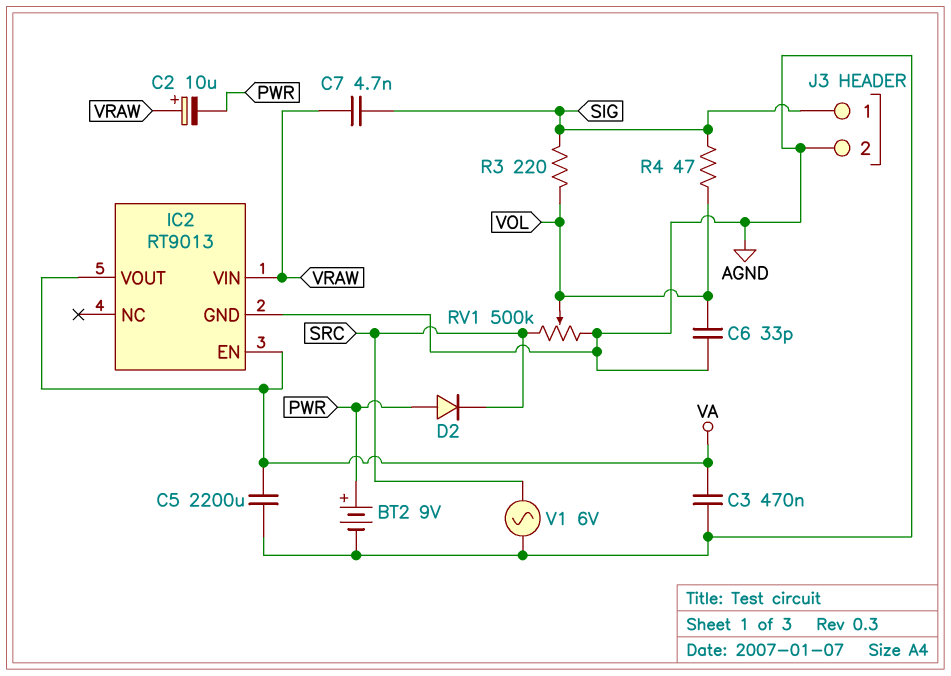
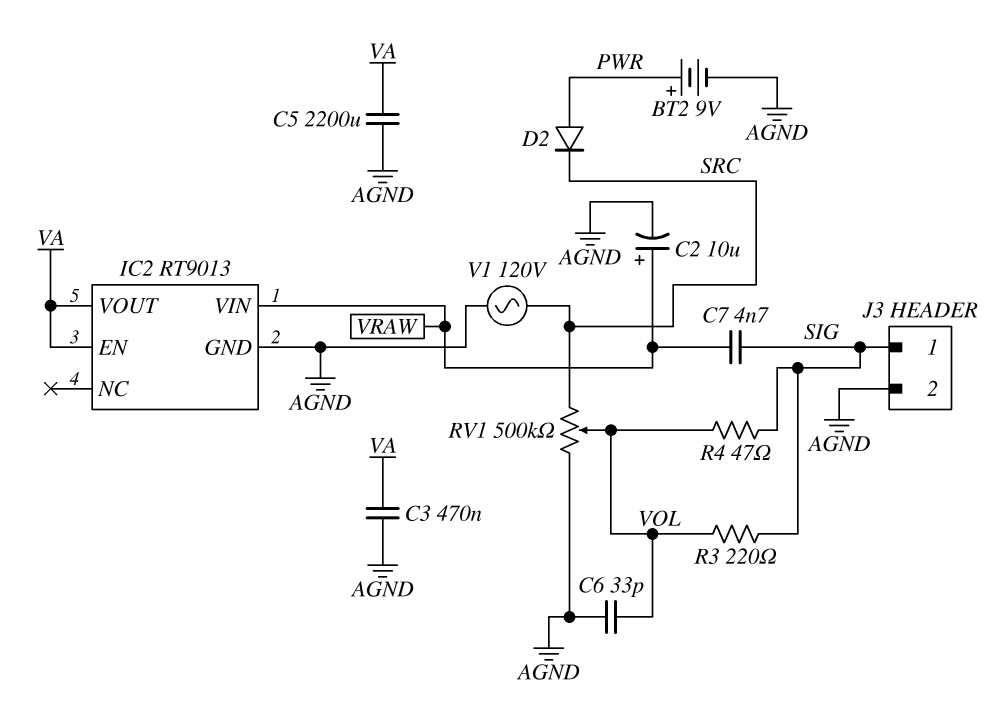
C2: 10uF (plus VRAW, minus PWR) -> 10uF (plus VRAW, minus AGND)
V1: AC 6V (AGND, SRC) -> AC 120V (AGND, SRC)

